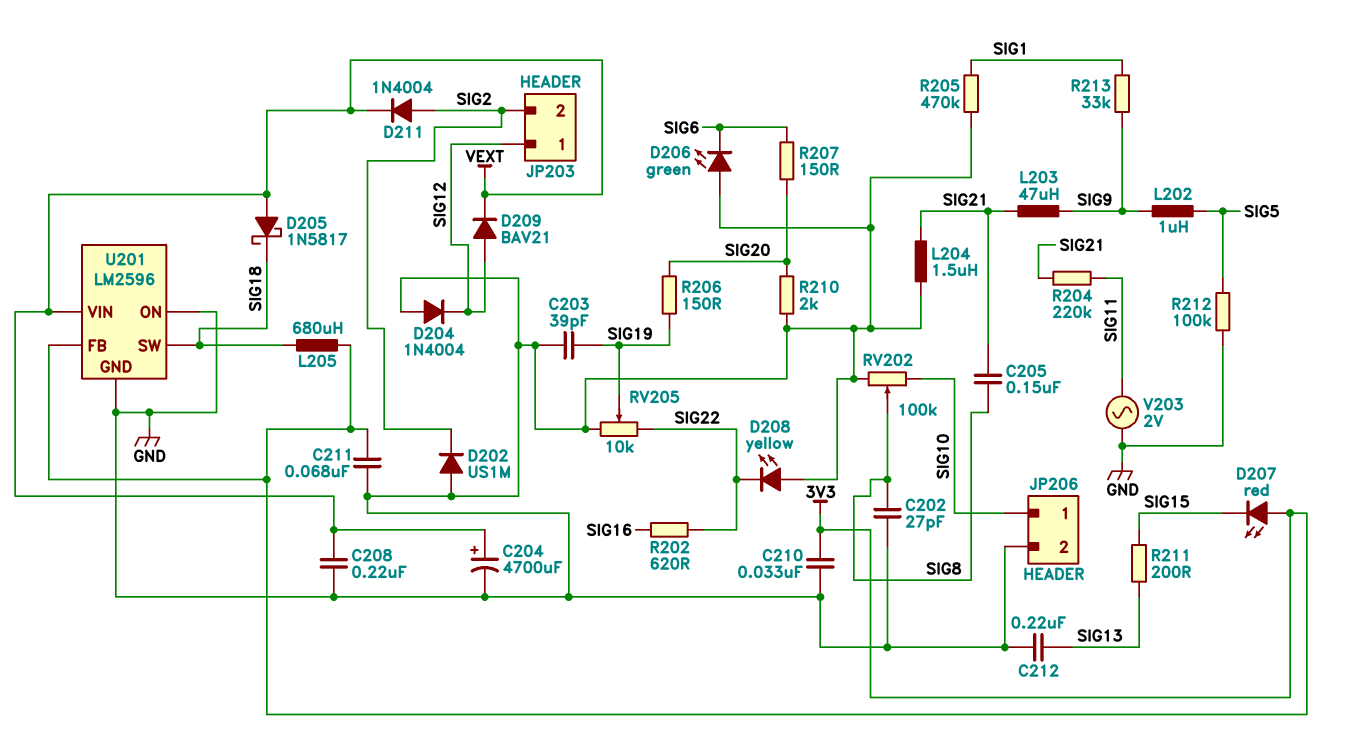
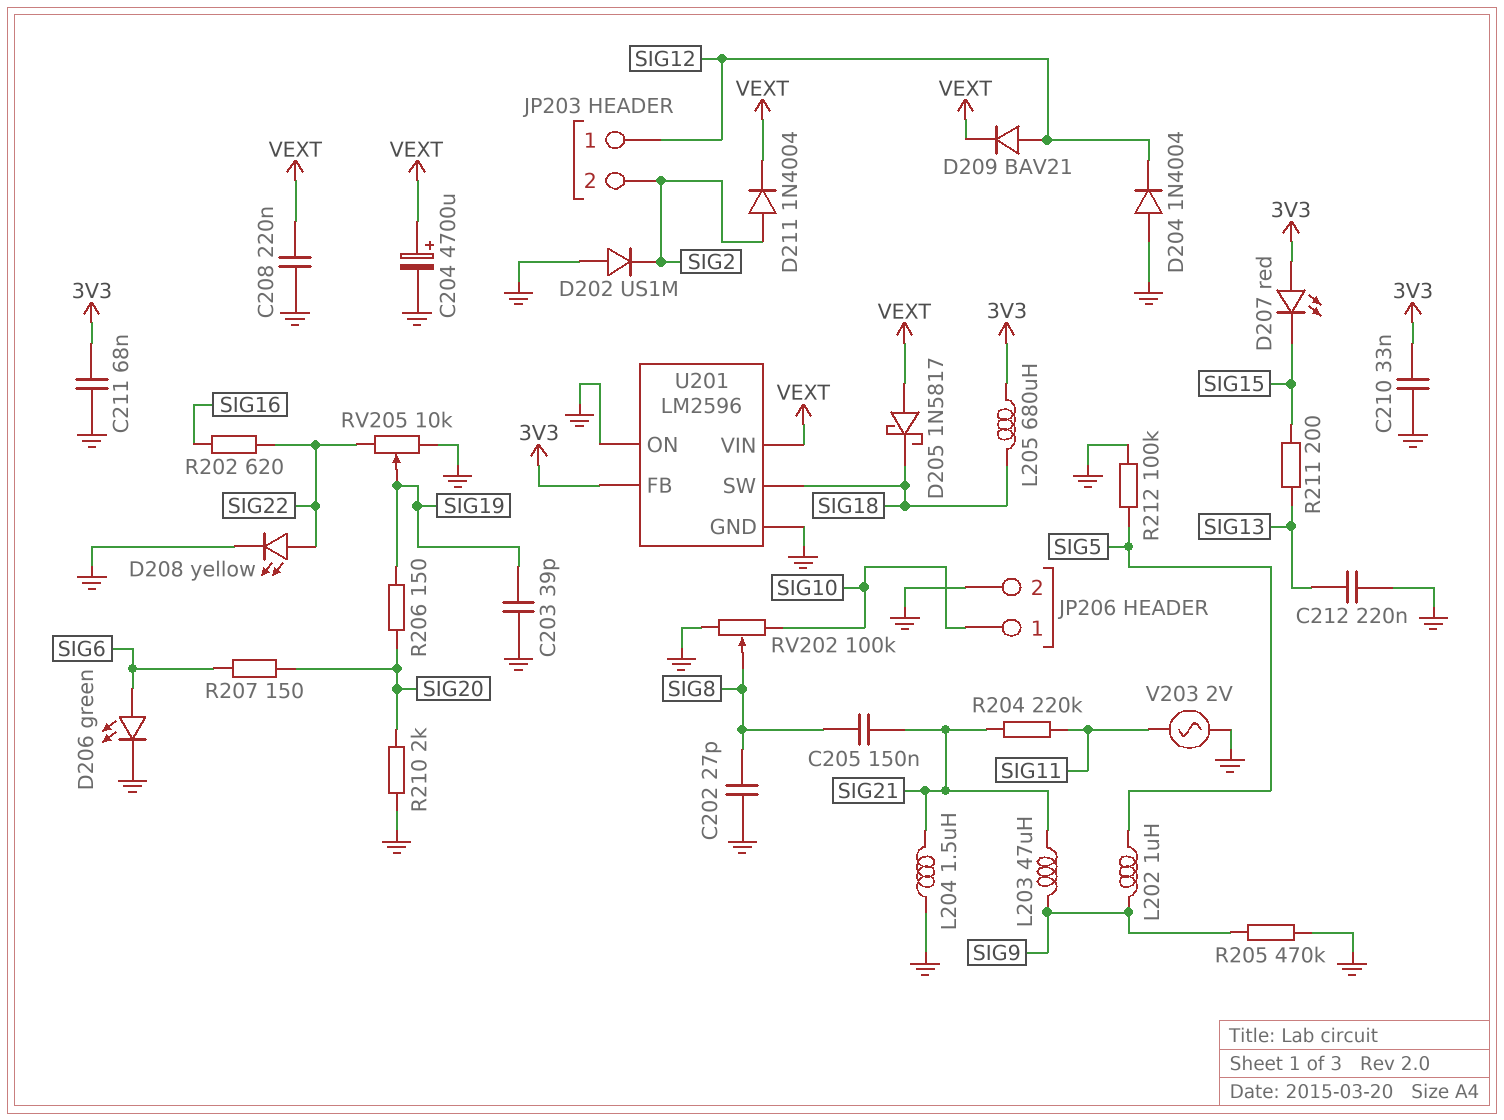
D206: LED green (A GND, K SIG6) -> LED green (A SIG6, K GND)
D208: LED yellow (A GND, K SIG22) -> LED yellow (A SIG22, K GND)
R205: 470k (GND, SIG1) -> 470k (GND, SIG9)
R213: 33k (SIG1, SIG9) -> none

